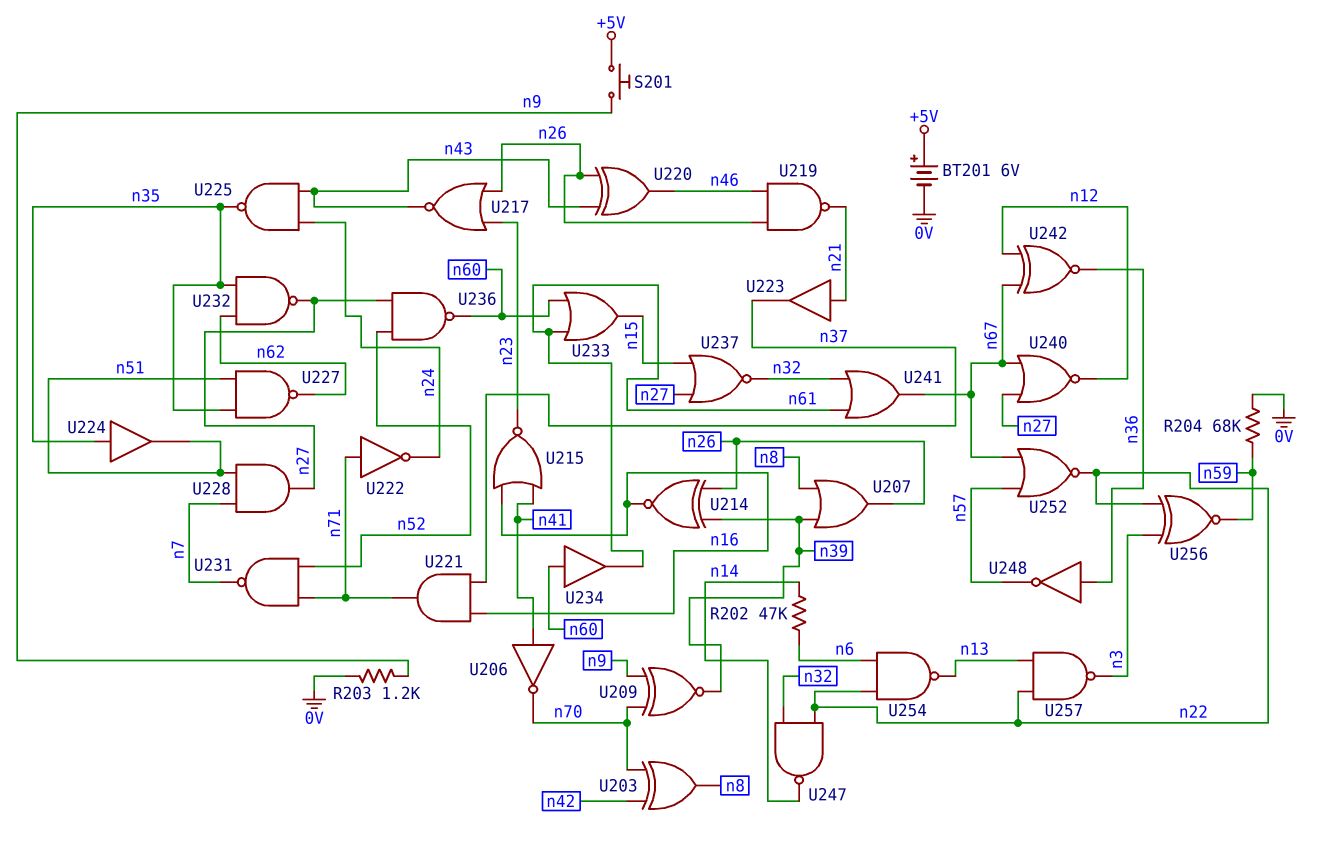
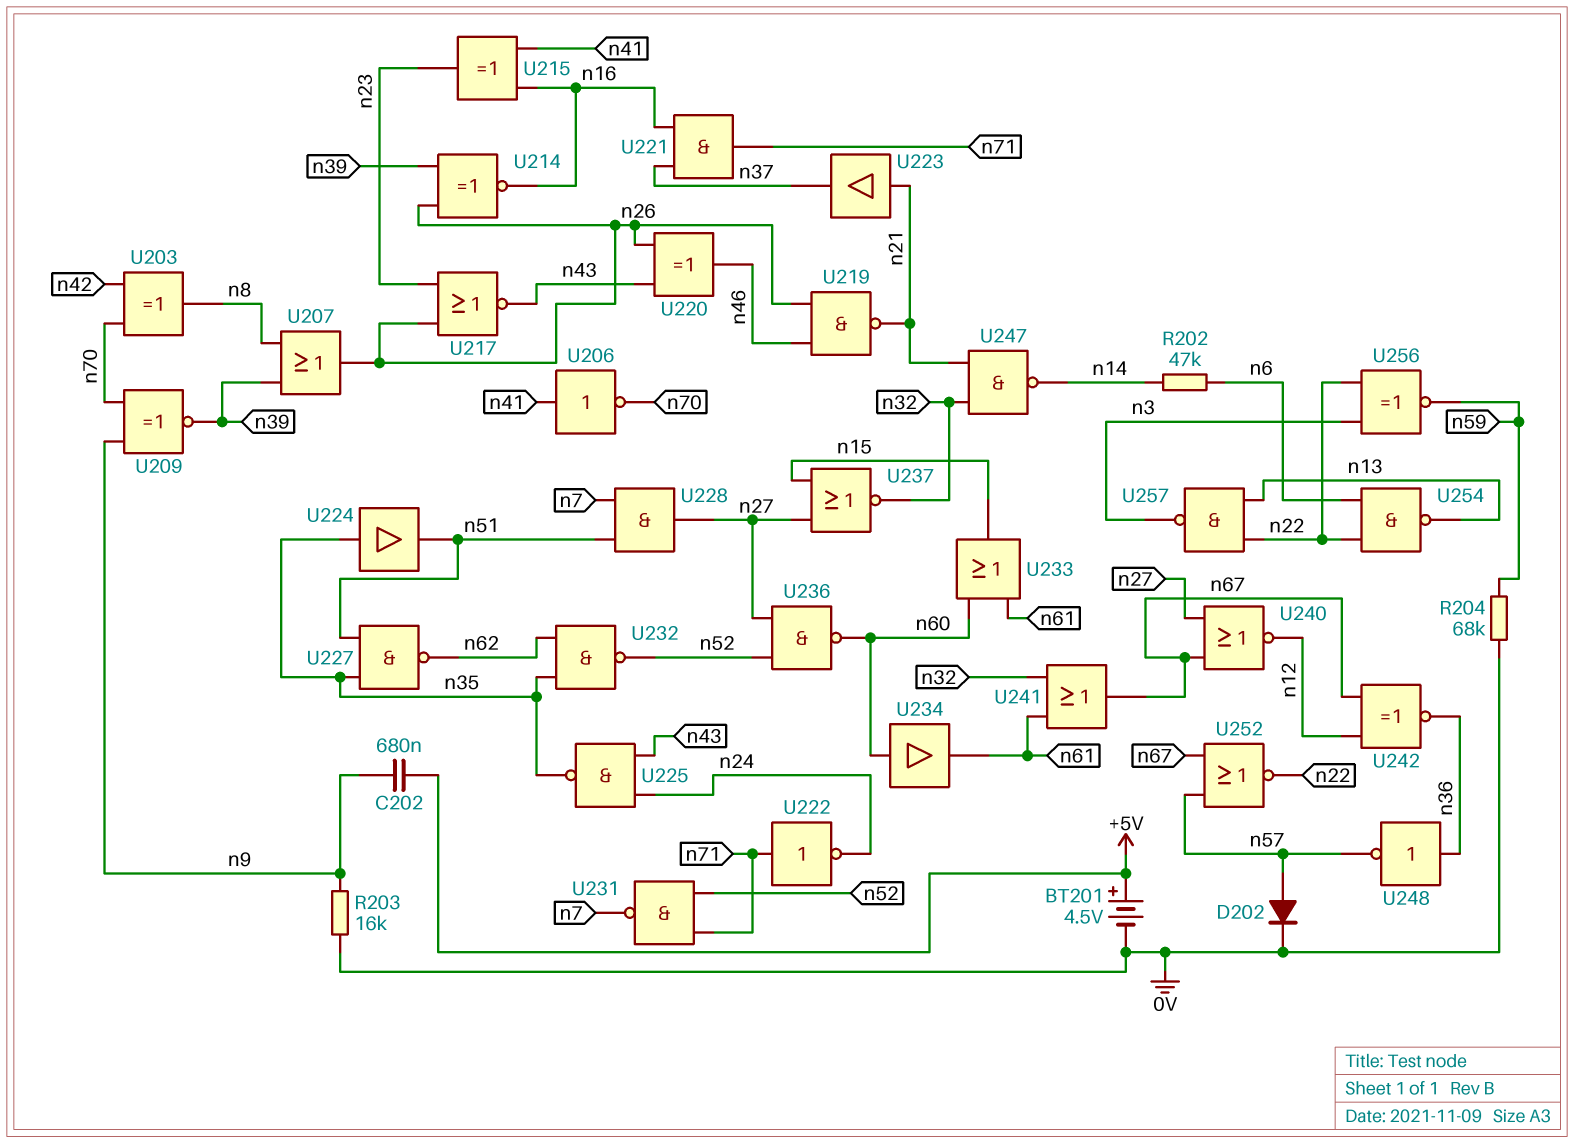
BT201: 6V (plus +5V, minus 0V) -> 4.5V (plus +5V, minus 0V)
C202: none -> 680nF (+5V, n9)
D202: none -> diode (A n57, K 0V)
R203: 1.2k (0V, n9) -> 16k (0V, n9)
S201: button (+5V, n9) -> none
U215: NOR (in n16, in n41, out n23) -> XOR (in n16, in n41, out n23)
U232: NAND (in n35, in n62, out n27) -> NAND (in n35, in n62, out n52)
U247: NAND (in n22, in n32, out n14) -> NAND (in n21, in n32, out n14)

